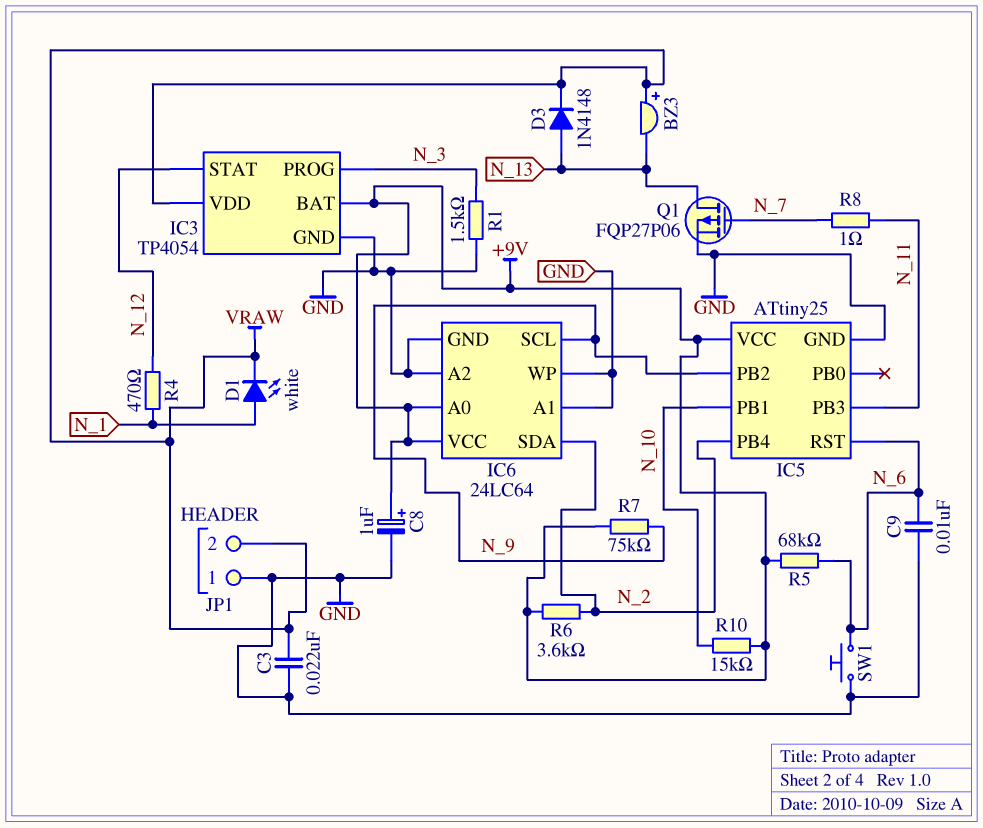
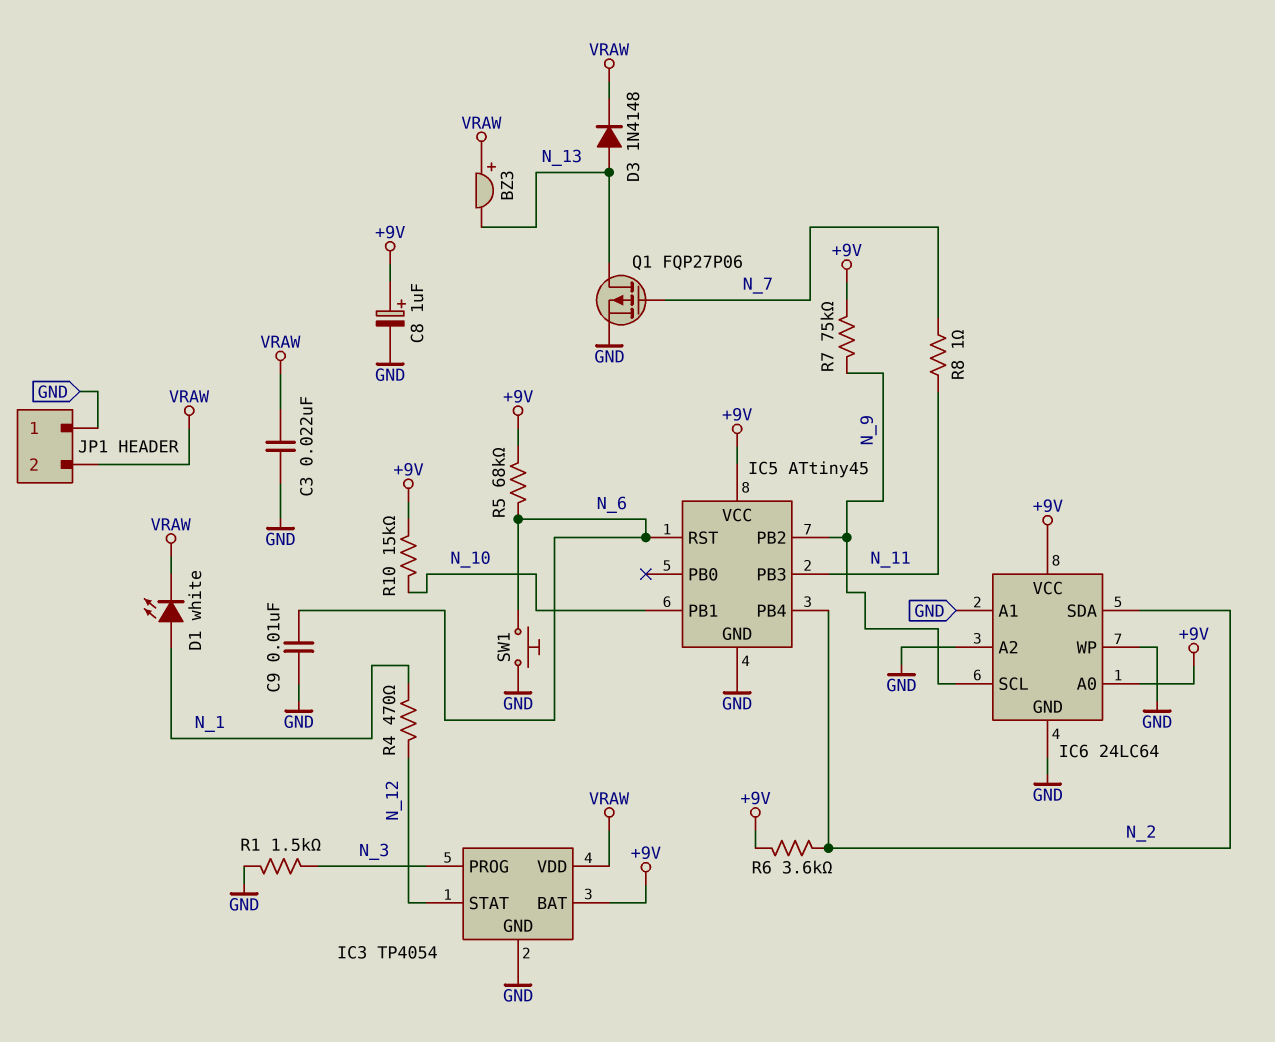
IC5: ATtiny25 -> ATtiny45

